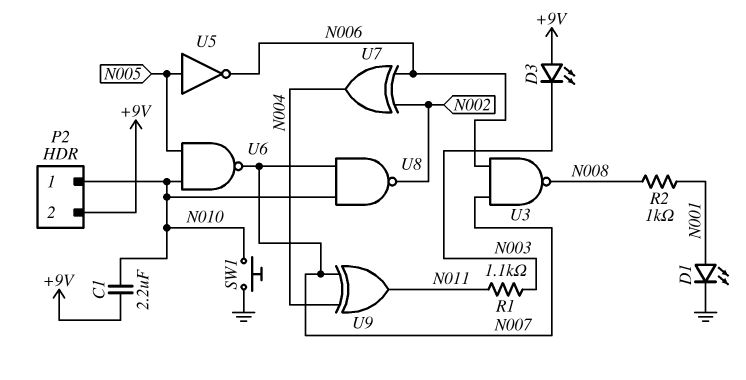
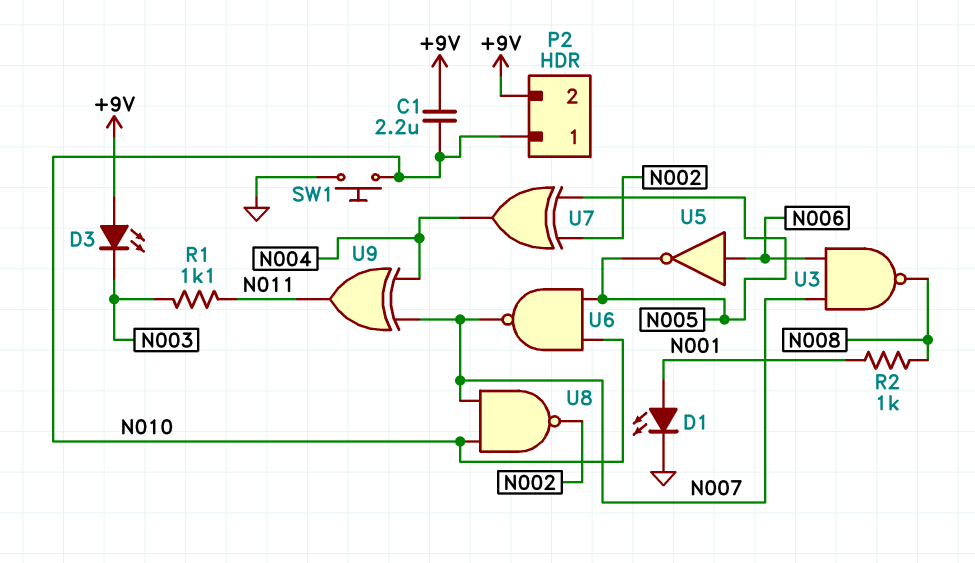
U5: NOT (in N005, out N006) -> NOT (in N006, out N005)
U7: XOR (in N002, in N006, out N004) -> XOR (in N002, in N005, out N004)

